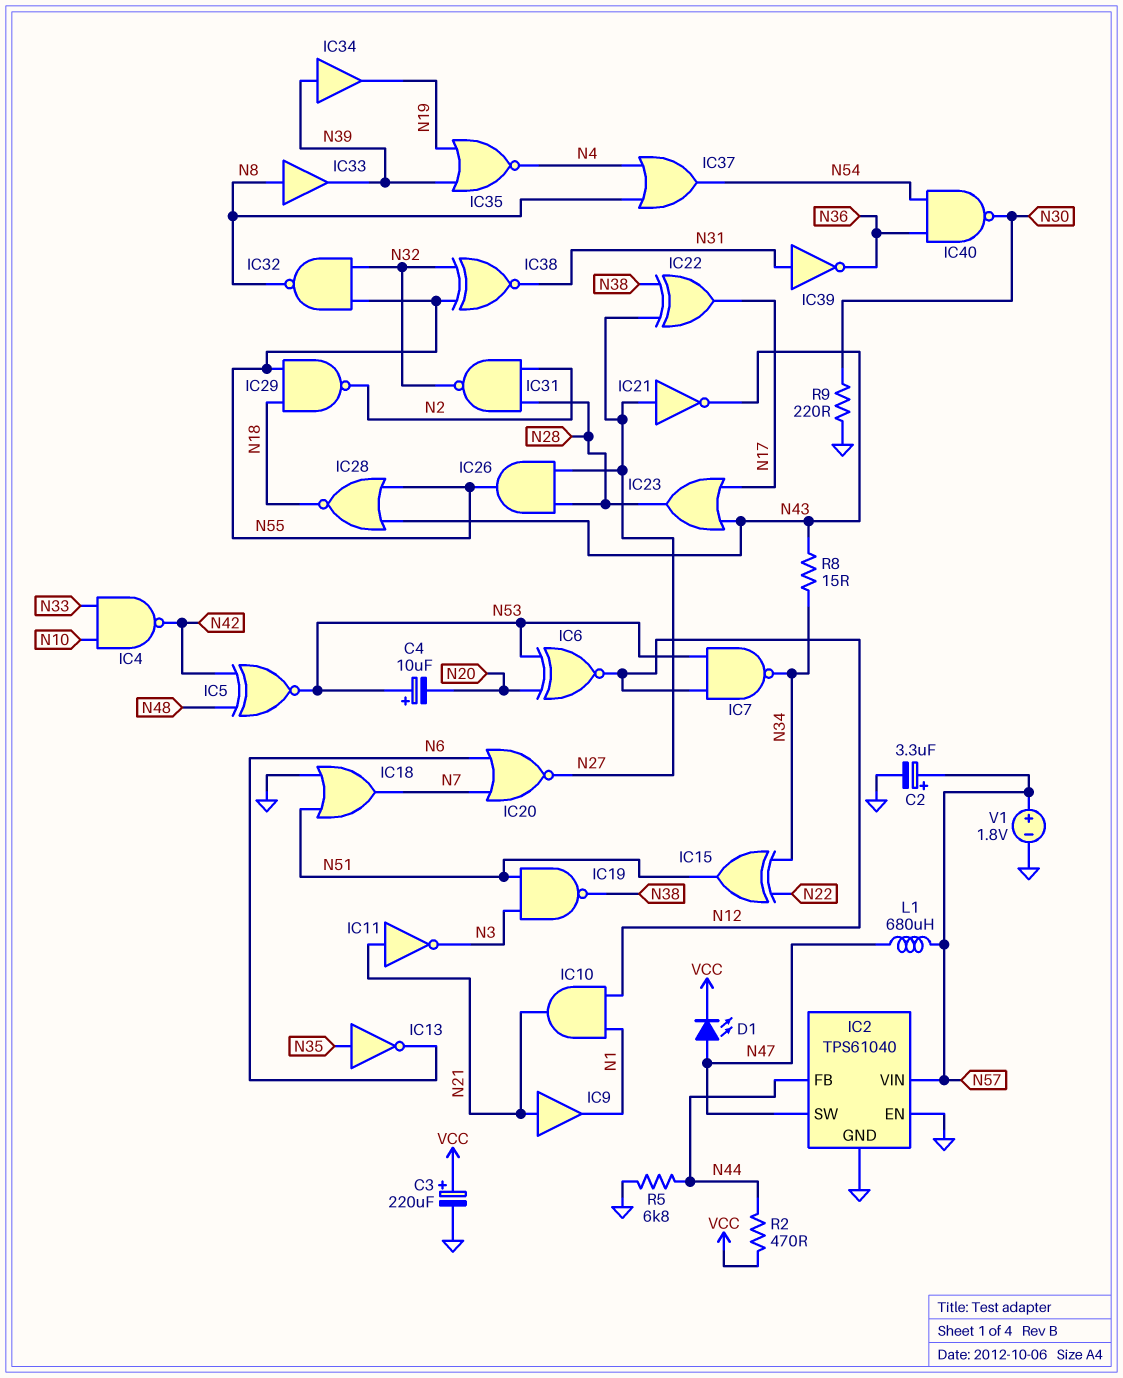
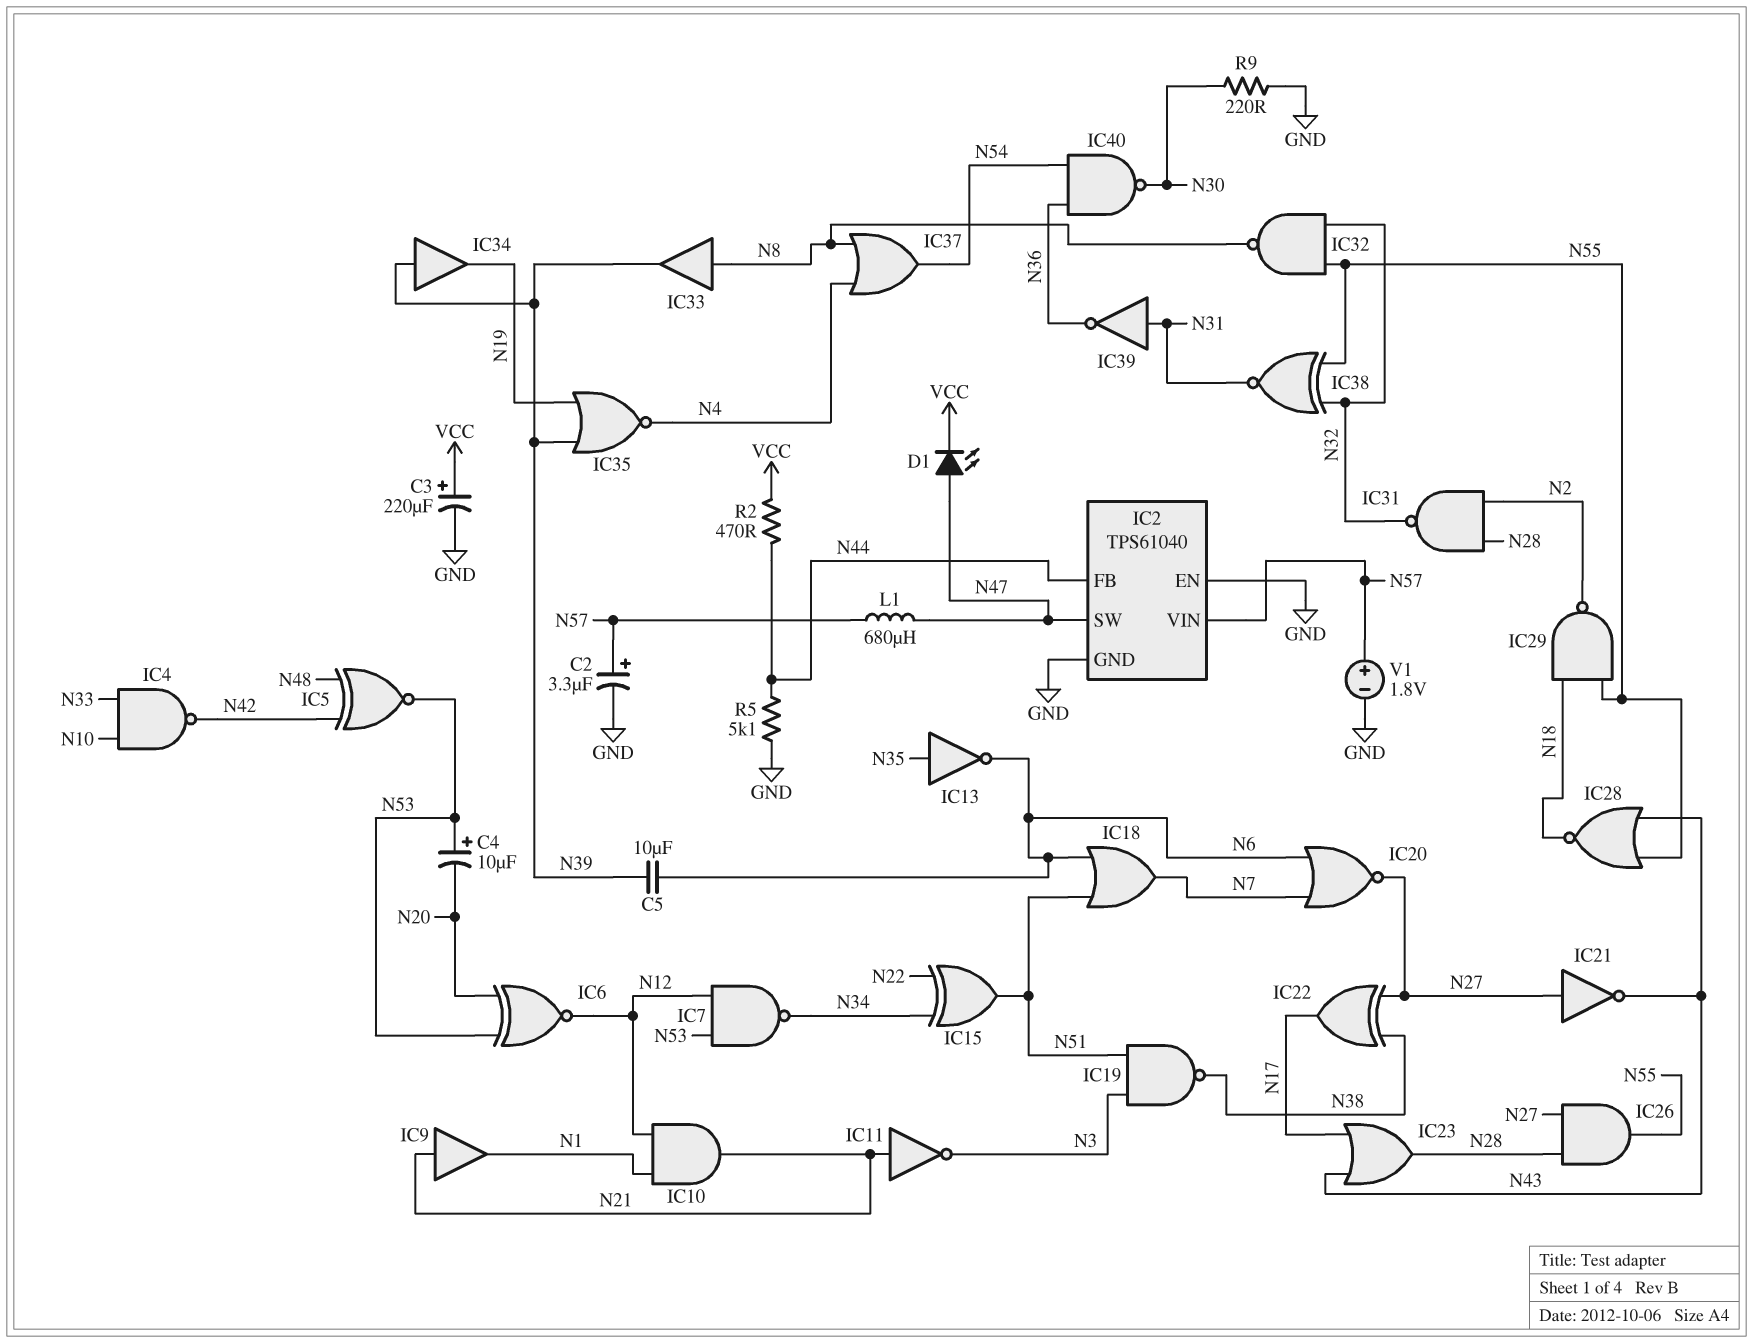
C5: none -> 10uF (N6, N39)
IC18: OR (in GND, in N51, out N7) -> OR (in N6, in N51, out N7)
R5: 6.8k (GND, N44) -> 5.1k (GND, N44)
R8: 15 (N34, N43) -> none

